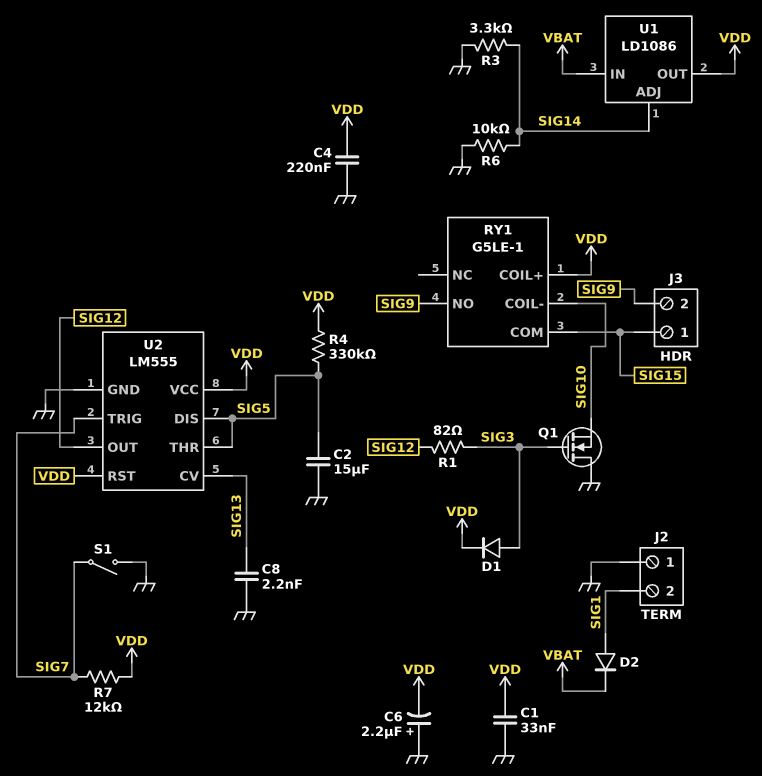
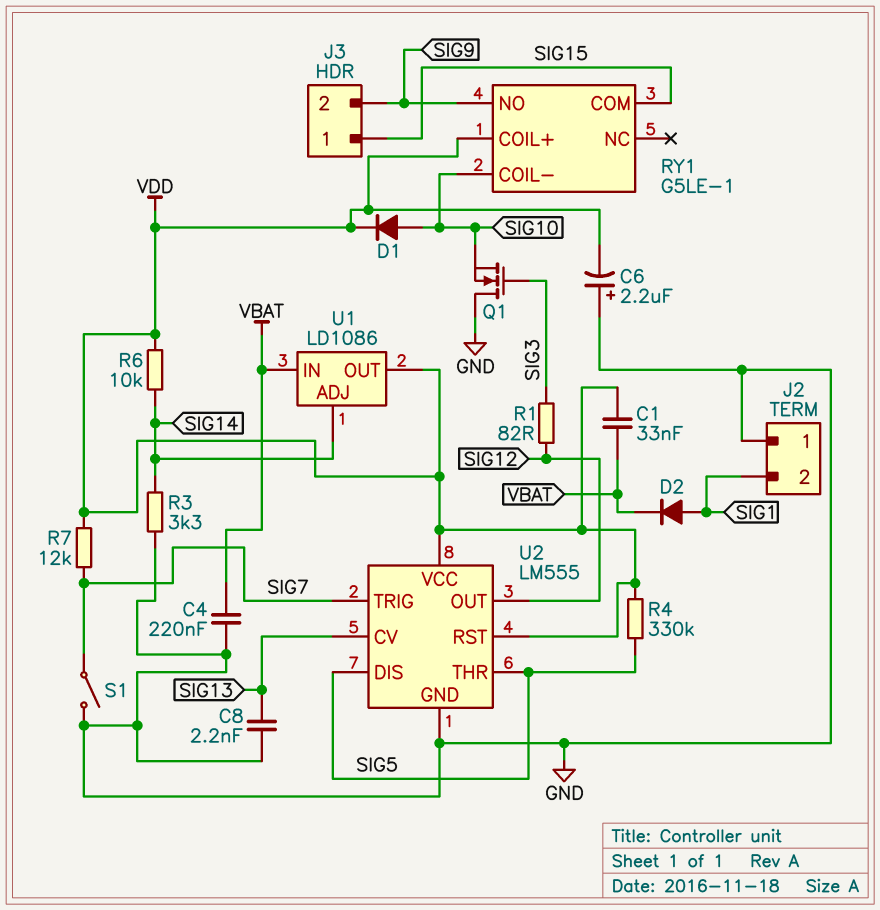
C1: 33nF (GND, VDD) -> 33nF (VBAT, VDD)
C2: 15uF (GND, SIG5) -> none
C4: 220nF (GND, VDD) -> 220nF (GND, VBAT)
D1: diode (A SIG3, K VDD) -> diode (A SIG10, K VDD)
R6: 10k (GND, SIG14) -> 10k (SIG14, VDD)

